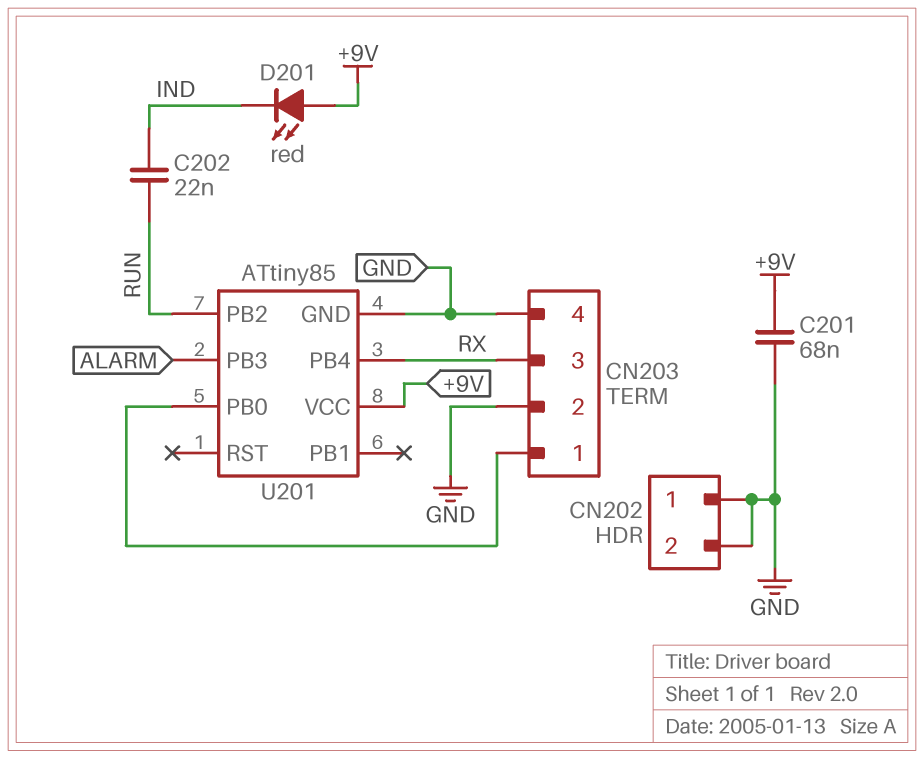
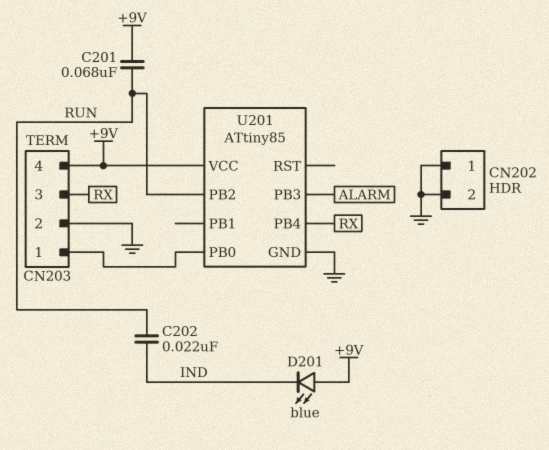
C201: 68nF (+9V, GND) -> 68nF (+9V, RUN)
CN203 pin 4: GND -> +9V
D201: LED red (A +9V, K IND) -> LED blue (A +9V, K IND)

